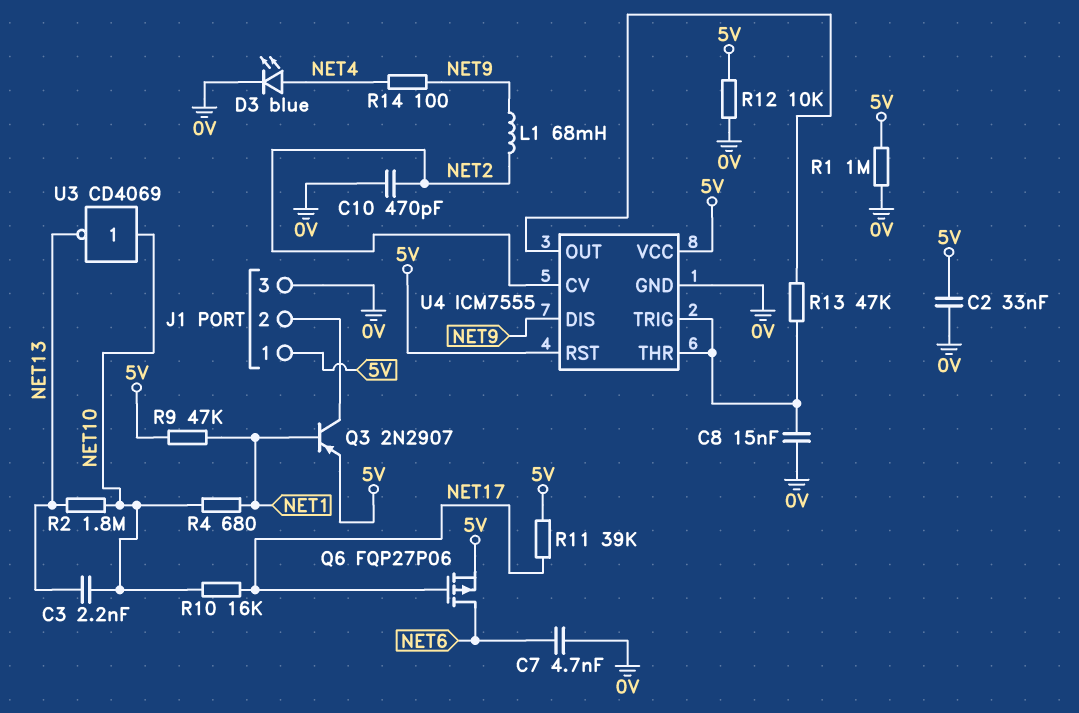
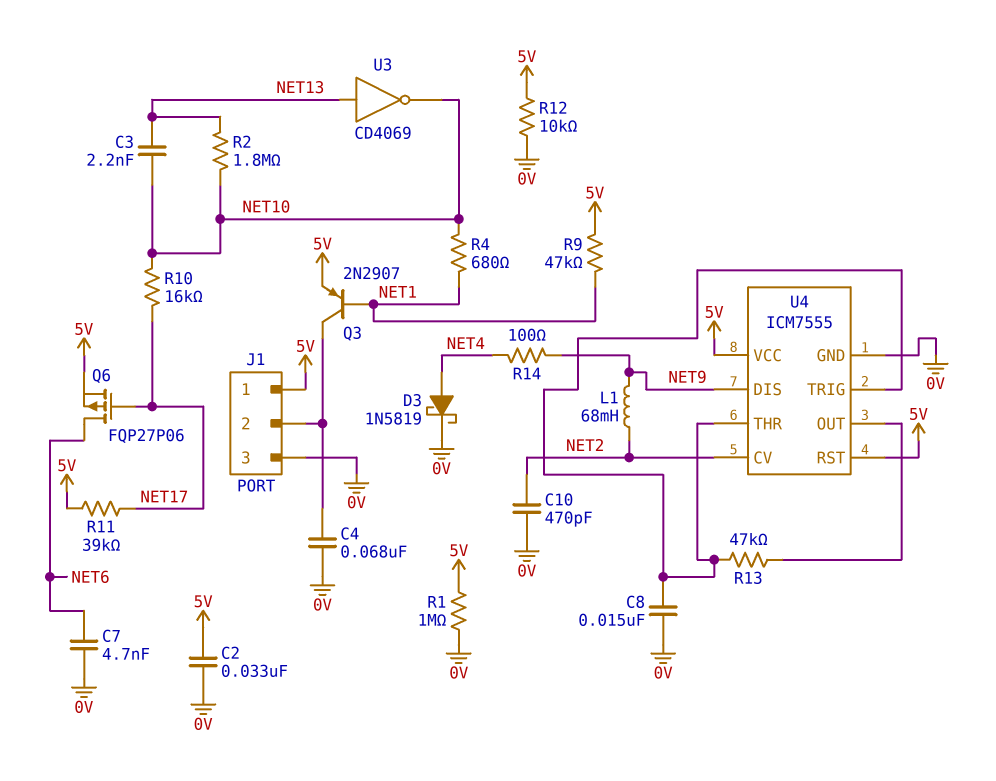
C4: none -> 68nF (0V, J1/2)
D3: LED blue (A NET4, K 0V) -> schottky 1N5819 (A NET4, K 0V)
U3: NOT CD4069 (in NET10, out NET13) -> NOT CD4069 (in NET13, out NET10)

